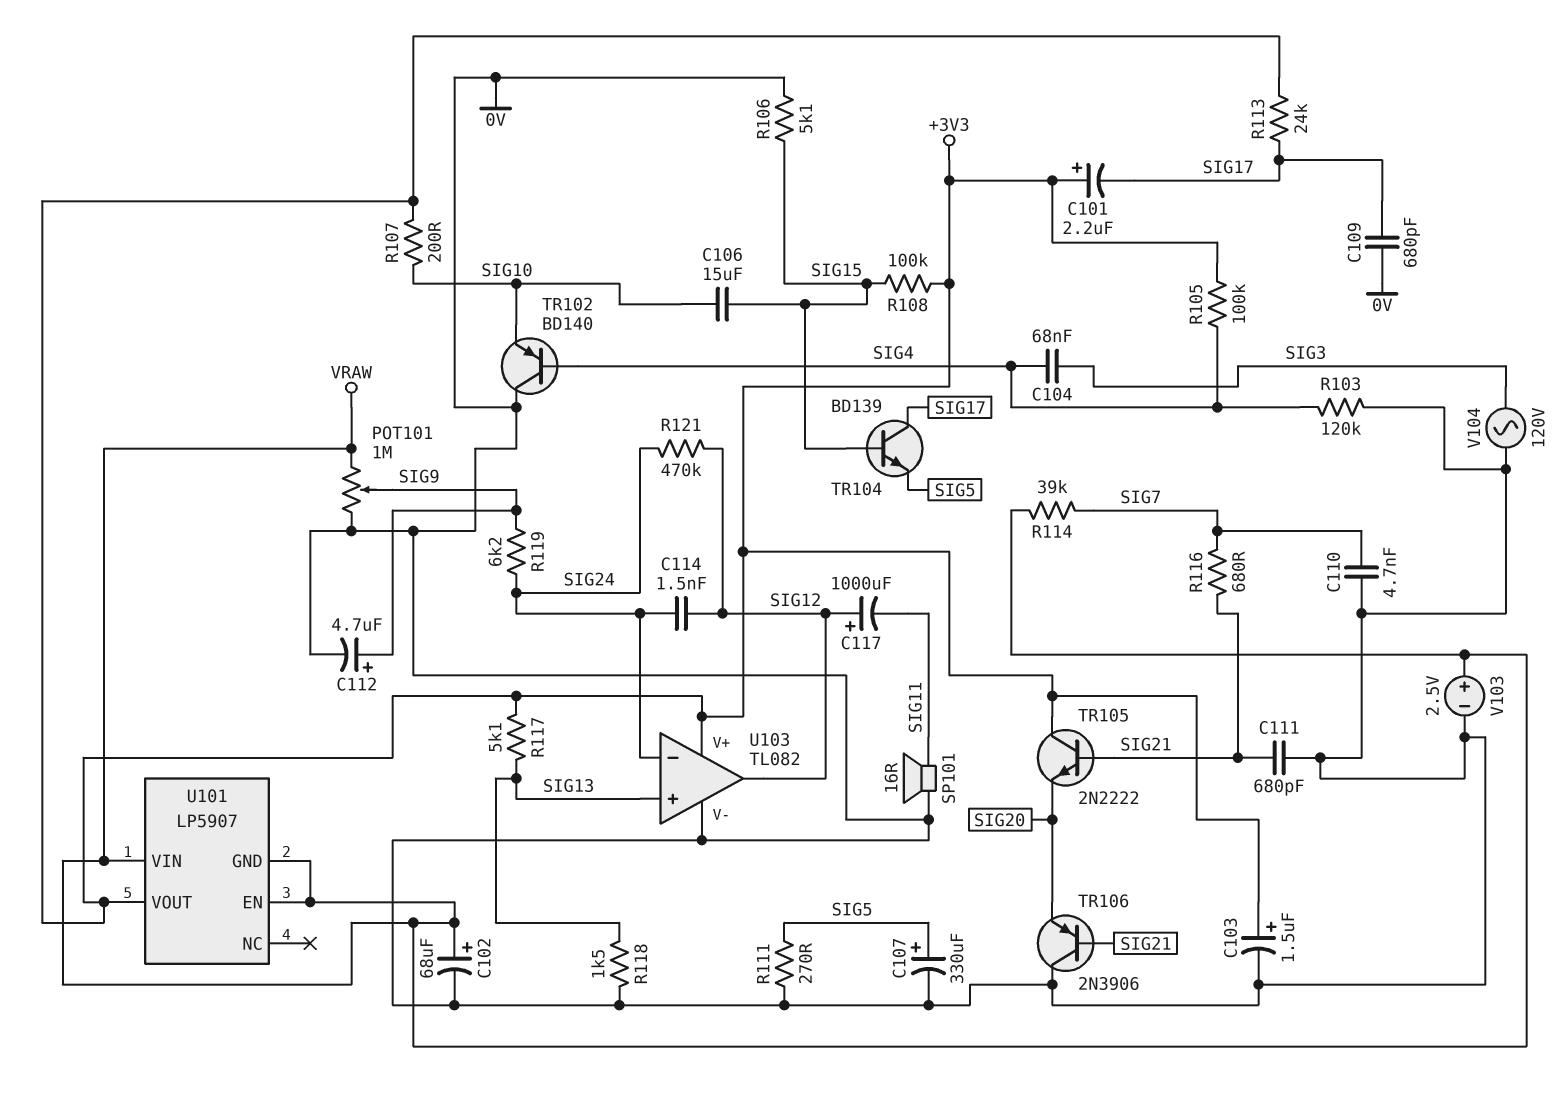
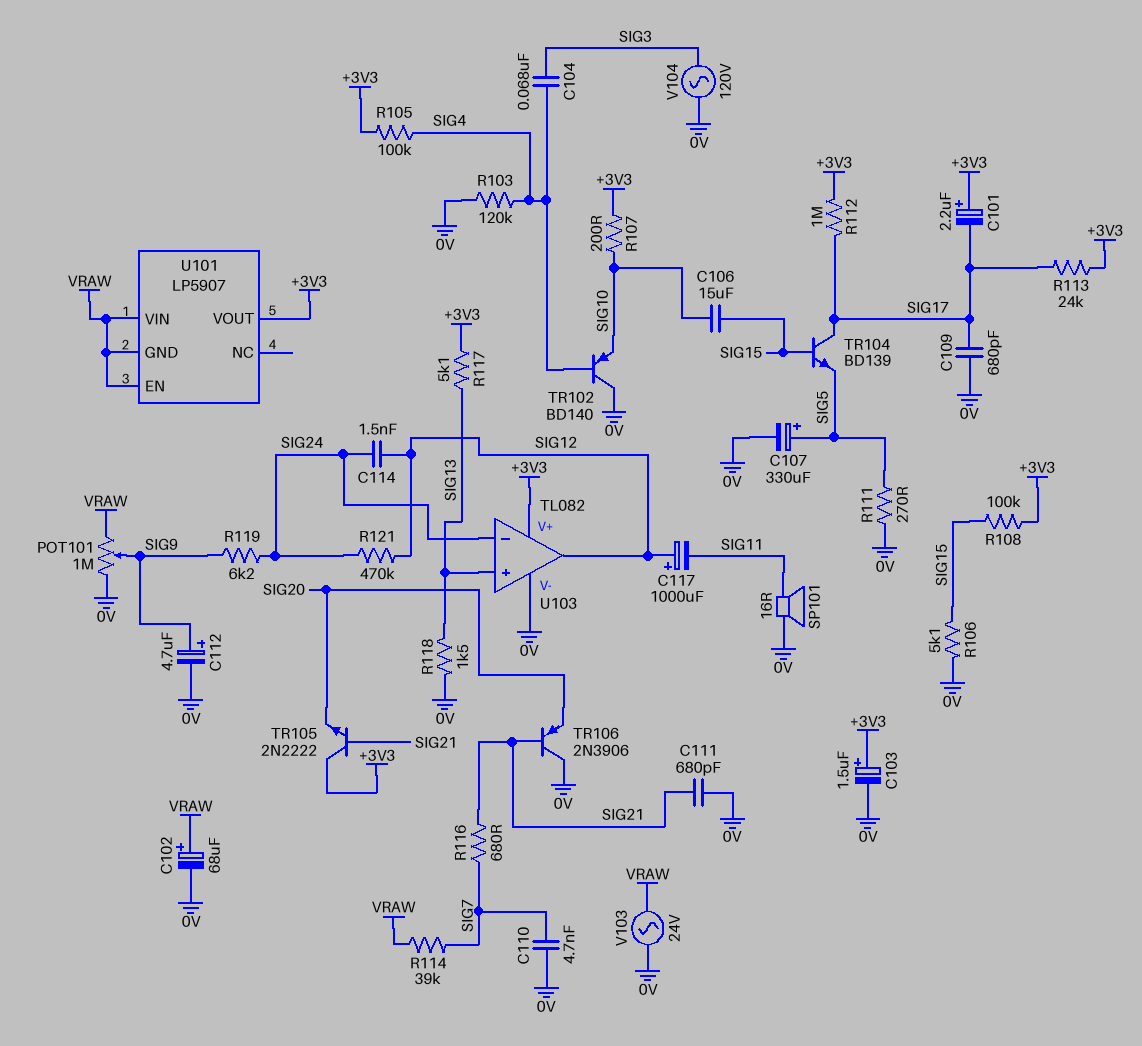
R112: none -> 1M (+3V3, SIG17)
V103: 2.5V (plus VRAW, minus 0V) -> AC 24V (0V, VRAW)

